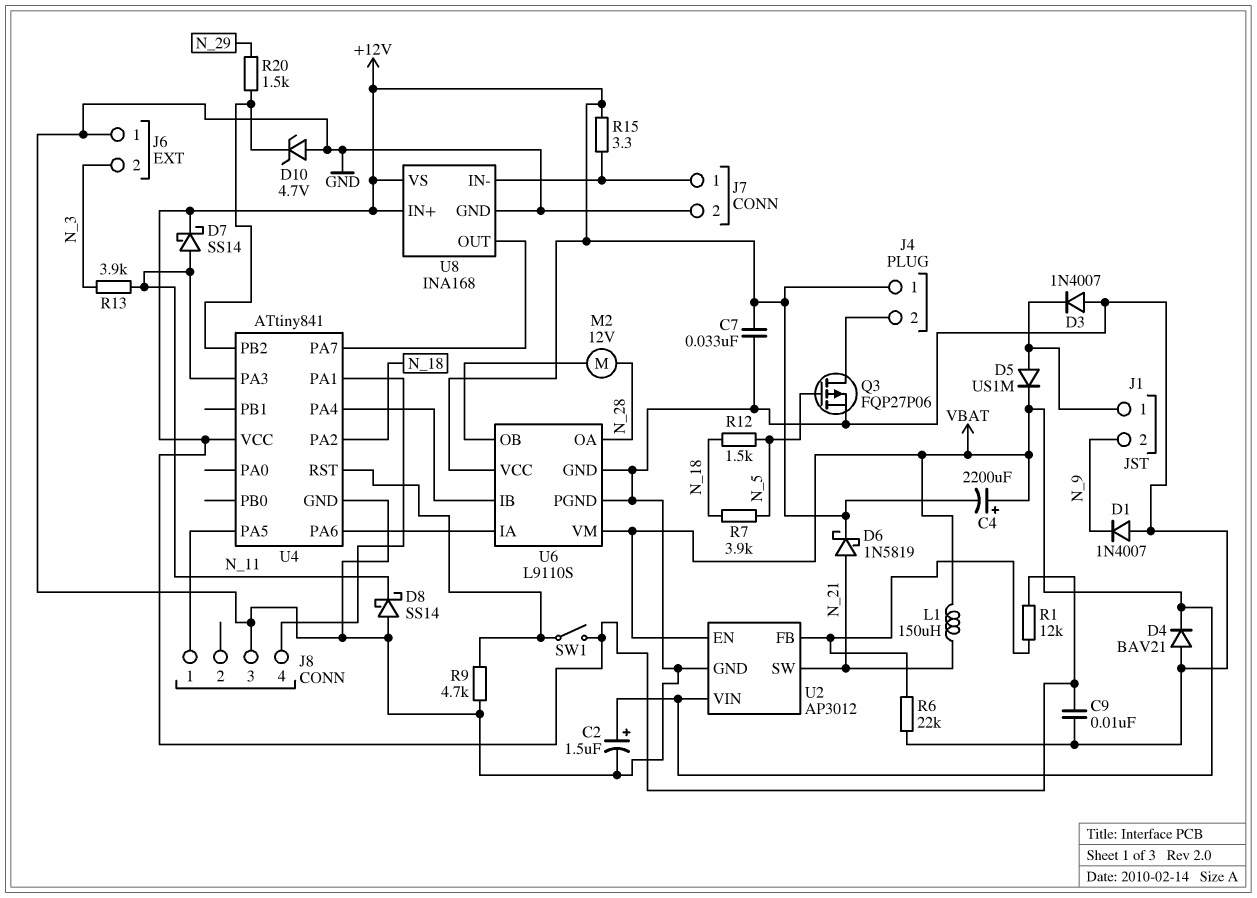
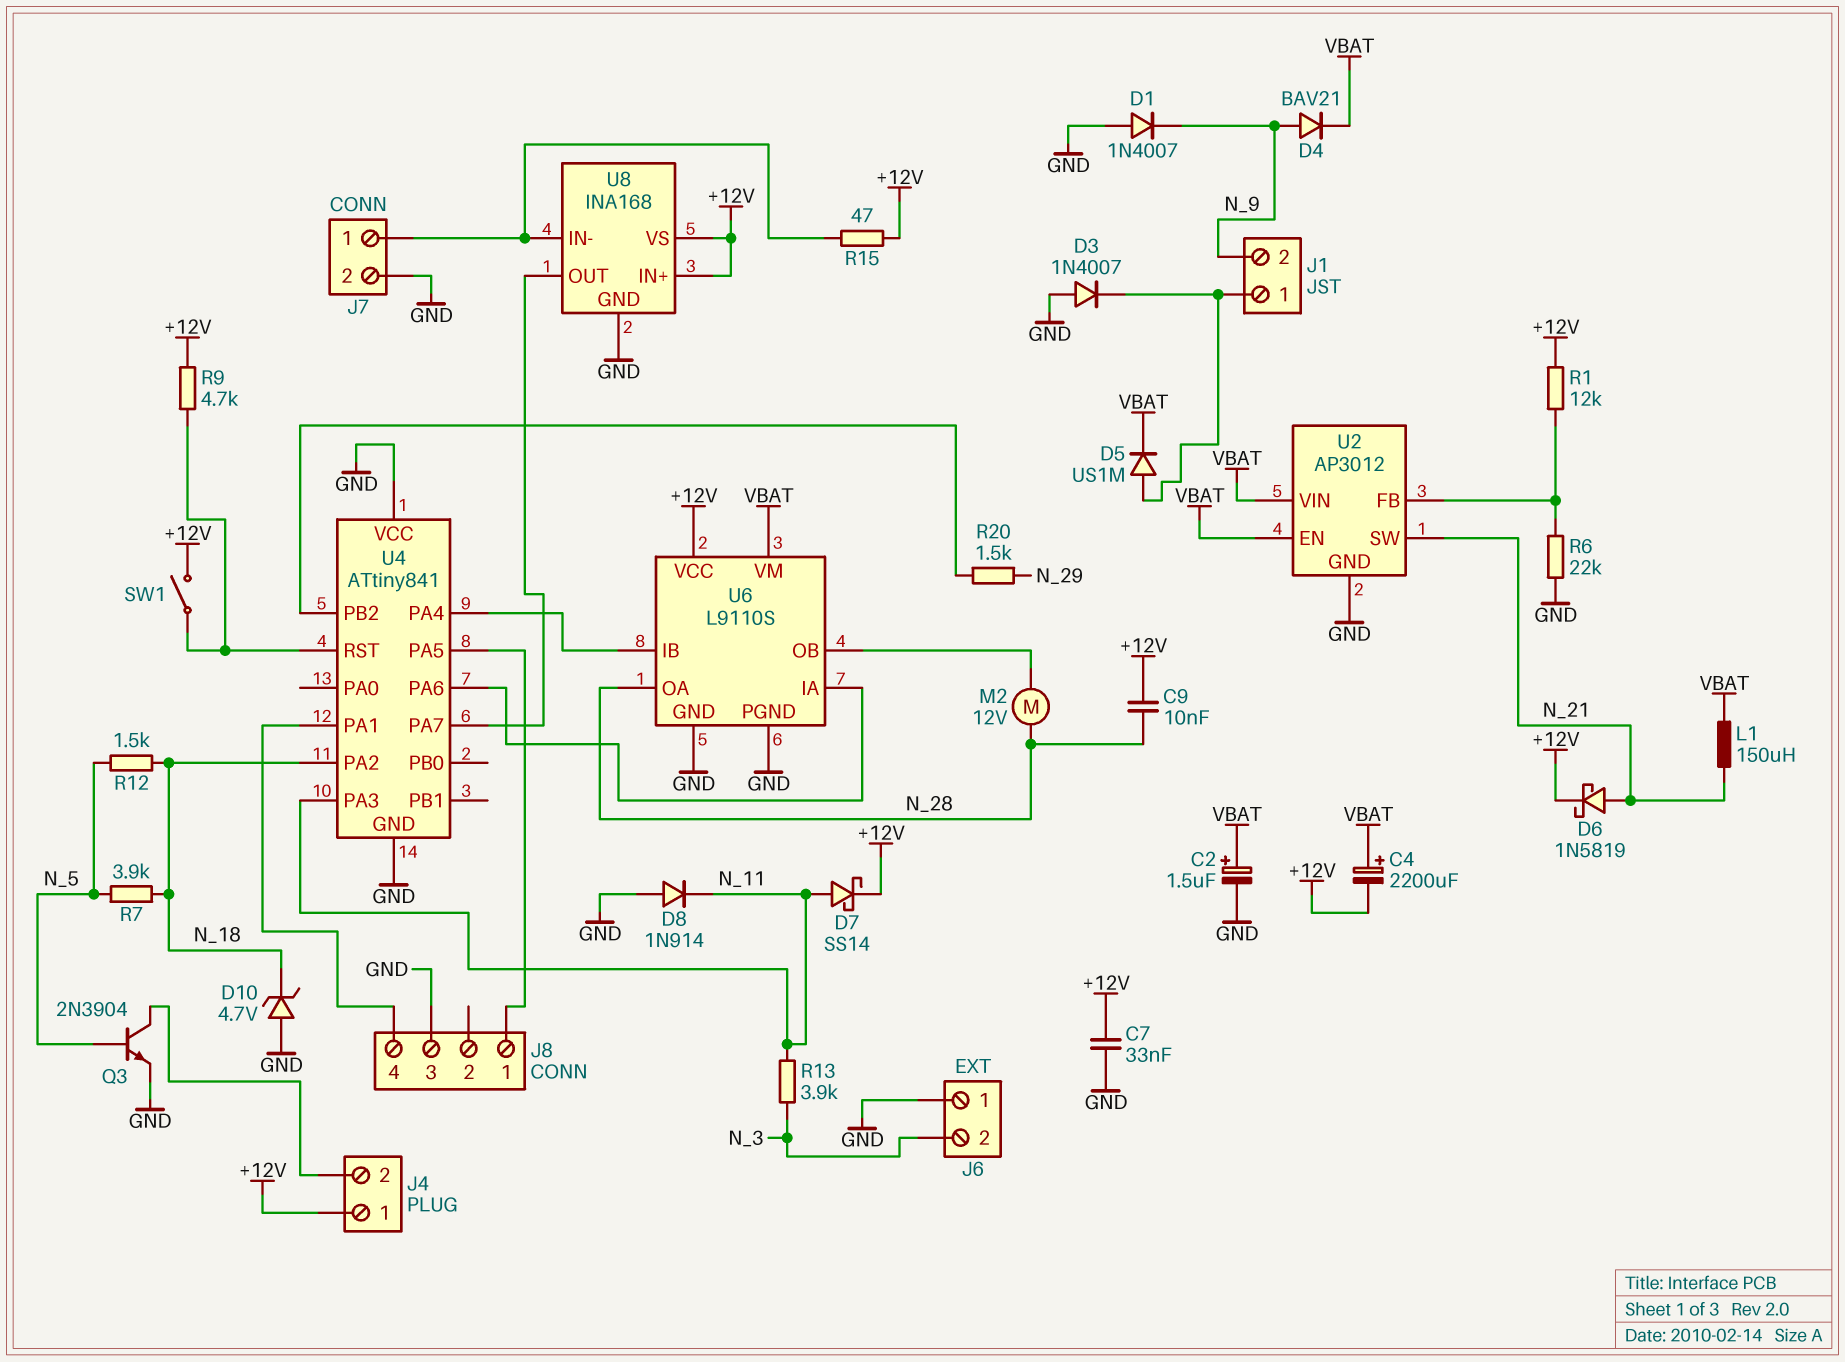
C9: 10nF (+12V, GND) -> 10nF (+12V, N_28)
D4: diode BAV21 (A GND, K VBAT) -> diode BAV21 (A N_9, K VBAT)
D8: schottky SS14 (A GND, K N_11) -> diode 1N914 (A GND, K N_11)
D10: zener 4.7V (A GND, K U4/PB2) -> zener 4.7V (A GND, K N_18)
Q3: PMOS FQP27P06 (G N_5, D J4/2, S GND) -> NPN 2N3904 (B N_5, C J4/2, E GND)
R9: 4.7k (GND, U4/RST) -> 4.7k (+12V, U4/RST)
R15: 3.3 (+12V, J7/1) -> 47 (+12V, J7/1)
U4 pin VCC: +12V -> GND

